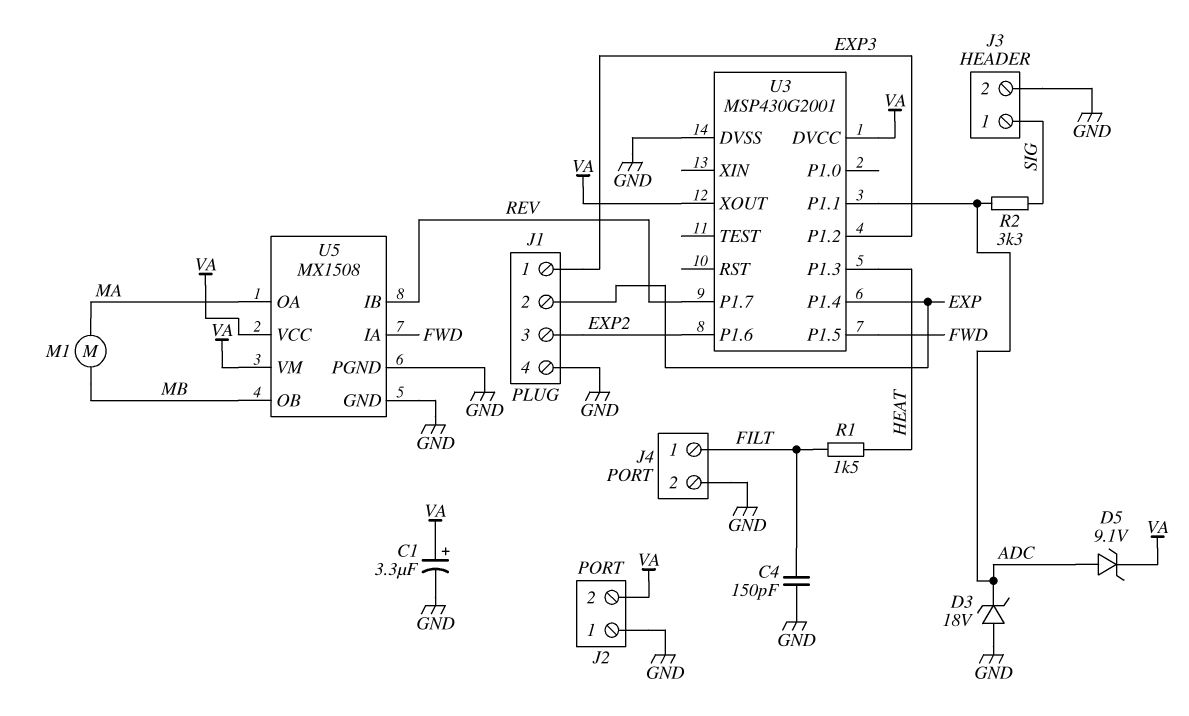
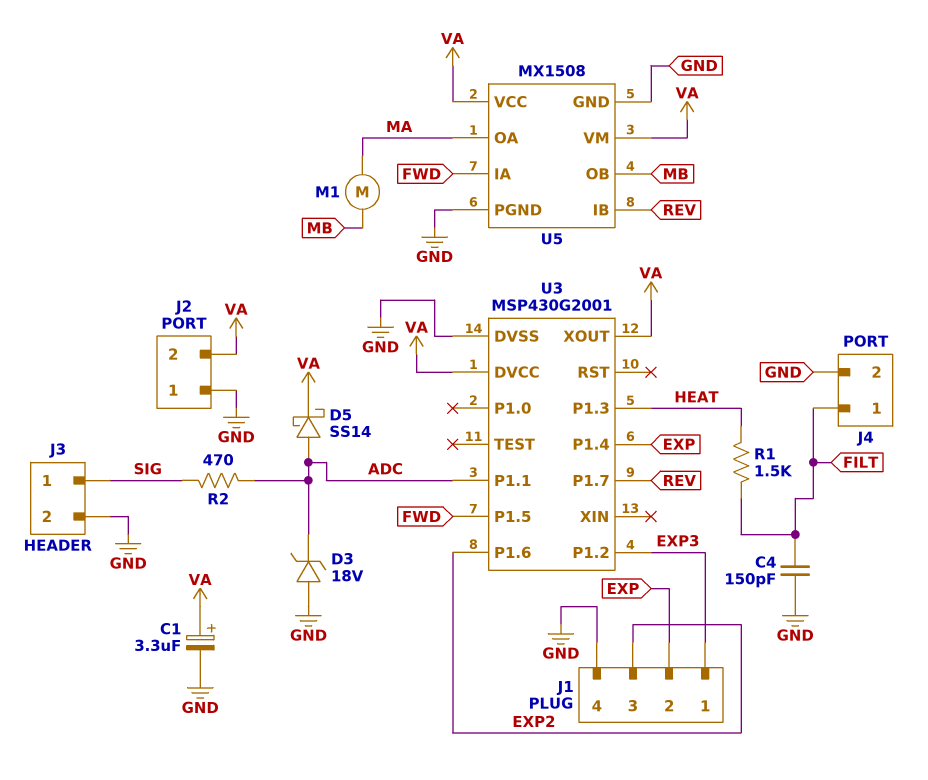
D5: zener 9.1V (A ADC, K VA) -> schottky SS14 (A ADC, K VA)
R2: 3.3k (ADC, SIG) -> 470 (ADC, SIG)

